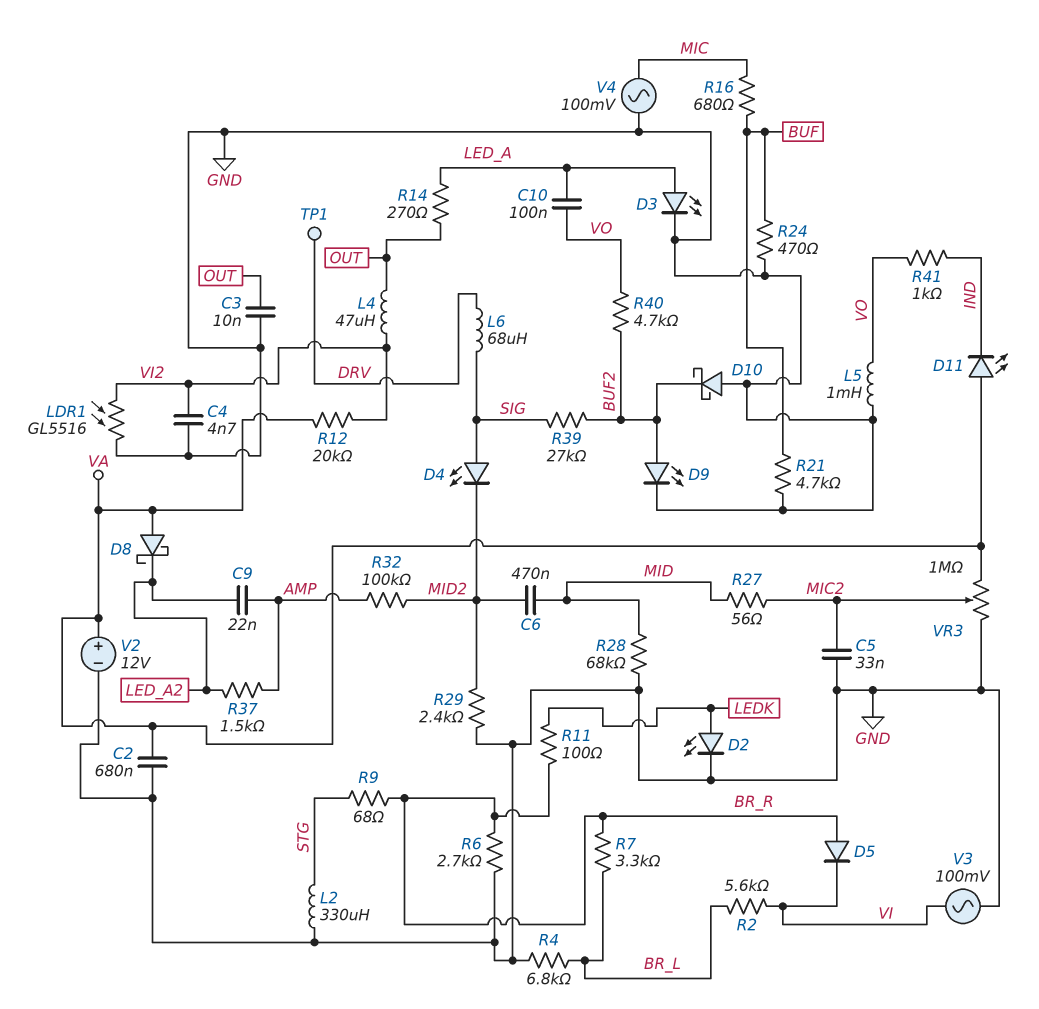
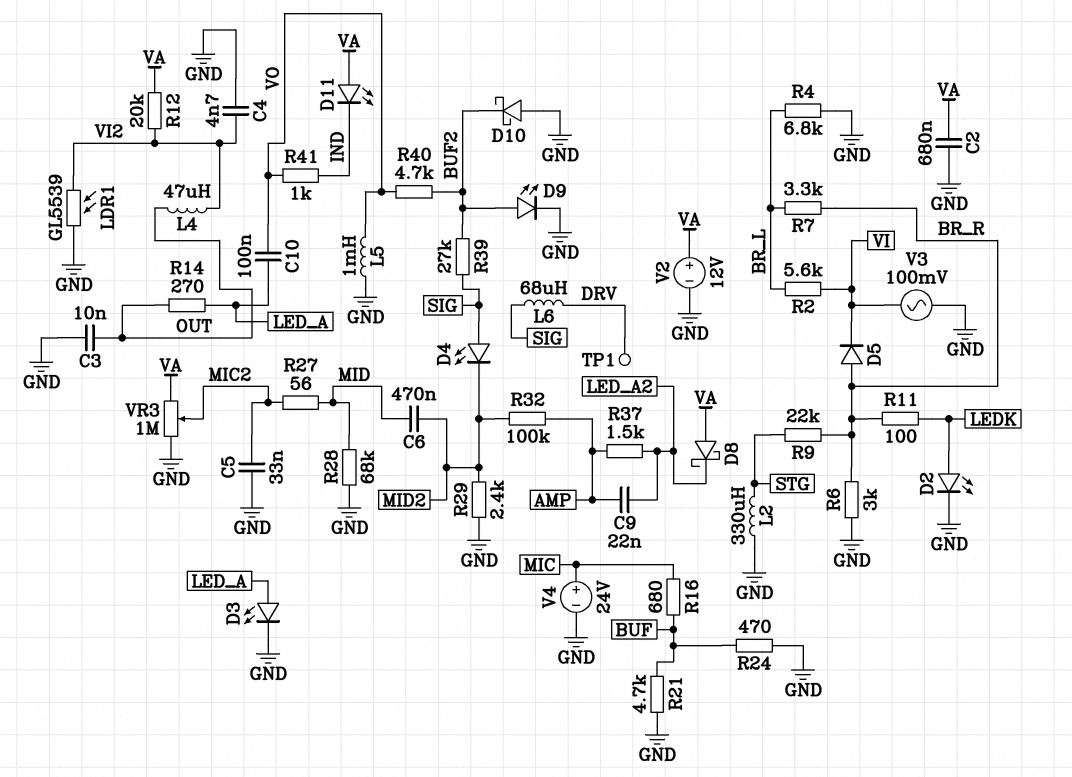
LDR1: GL5516 (GND, VI2) -> GL5539 (GND, VI2)
R6: 2.7k (BR_R, GND) -> 3k (BR_R, GND)
R9: 68 (BR_R, STG) -> 22k (BR_R, STG)
V4: AC 100mV (GND, MIC) -> 24V (plus MIC, minus GND)

